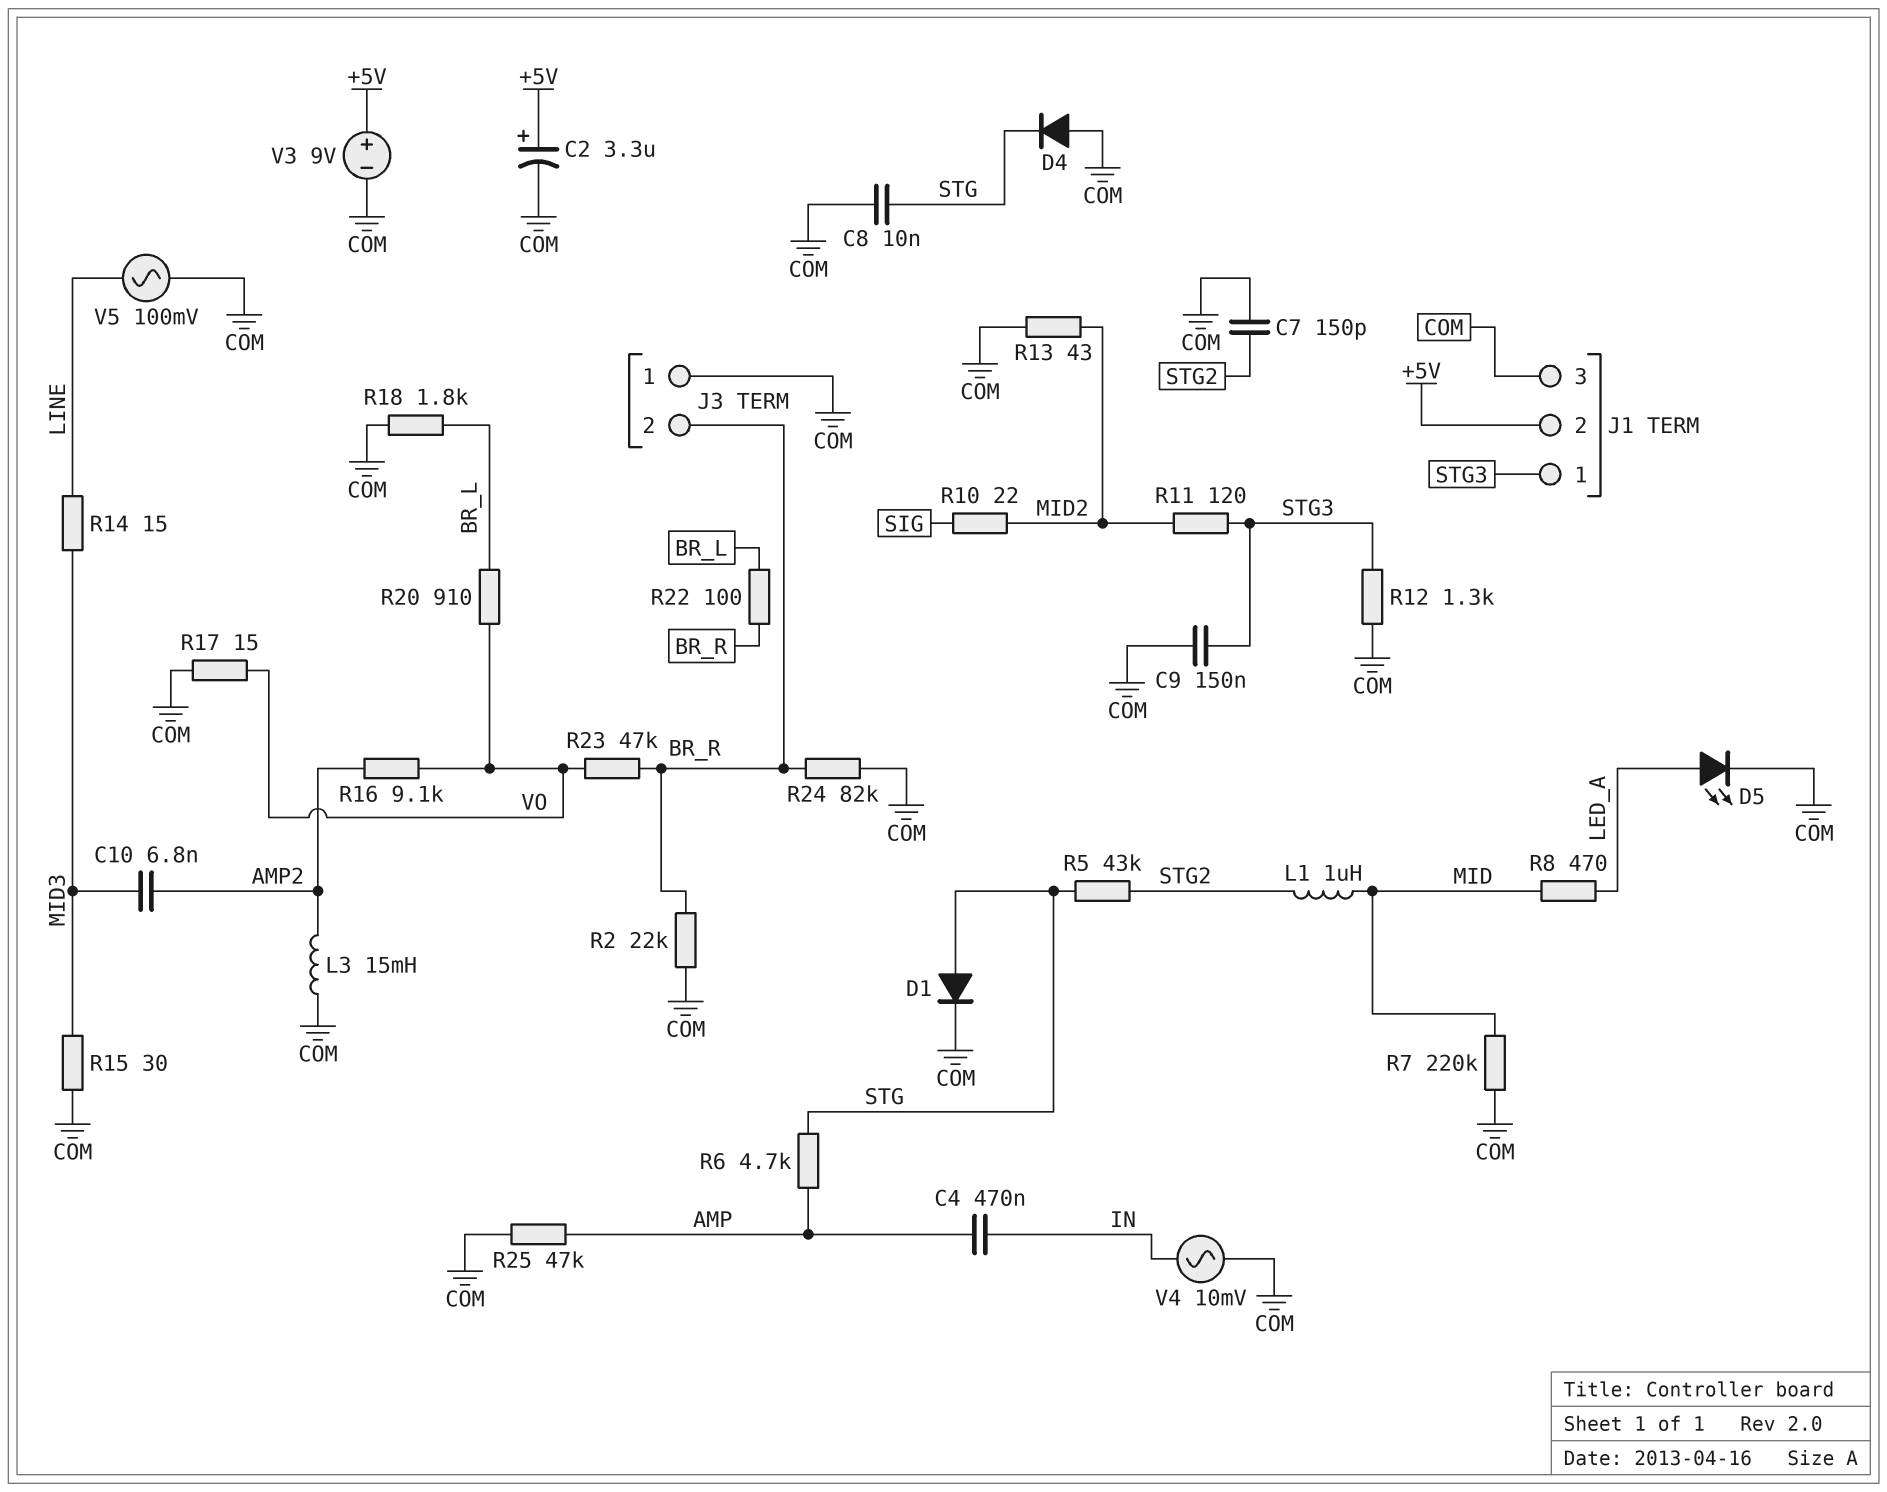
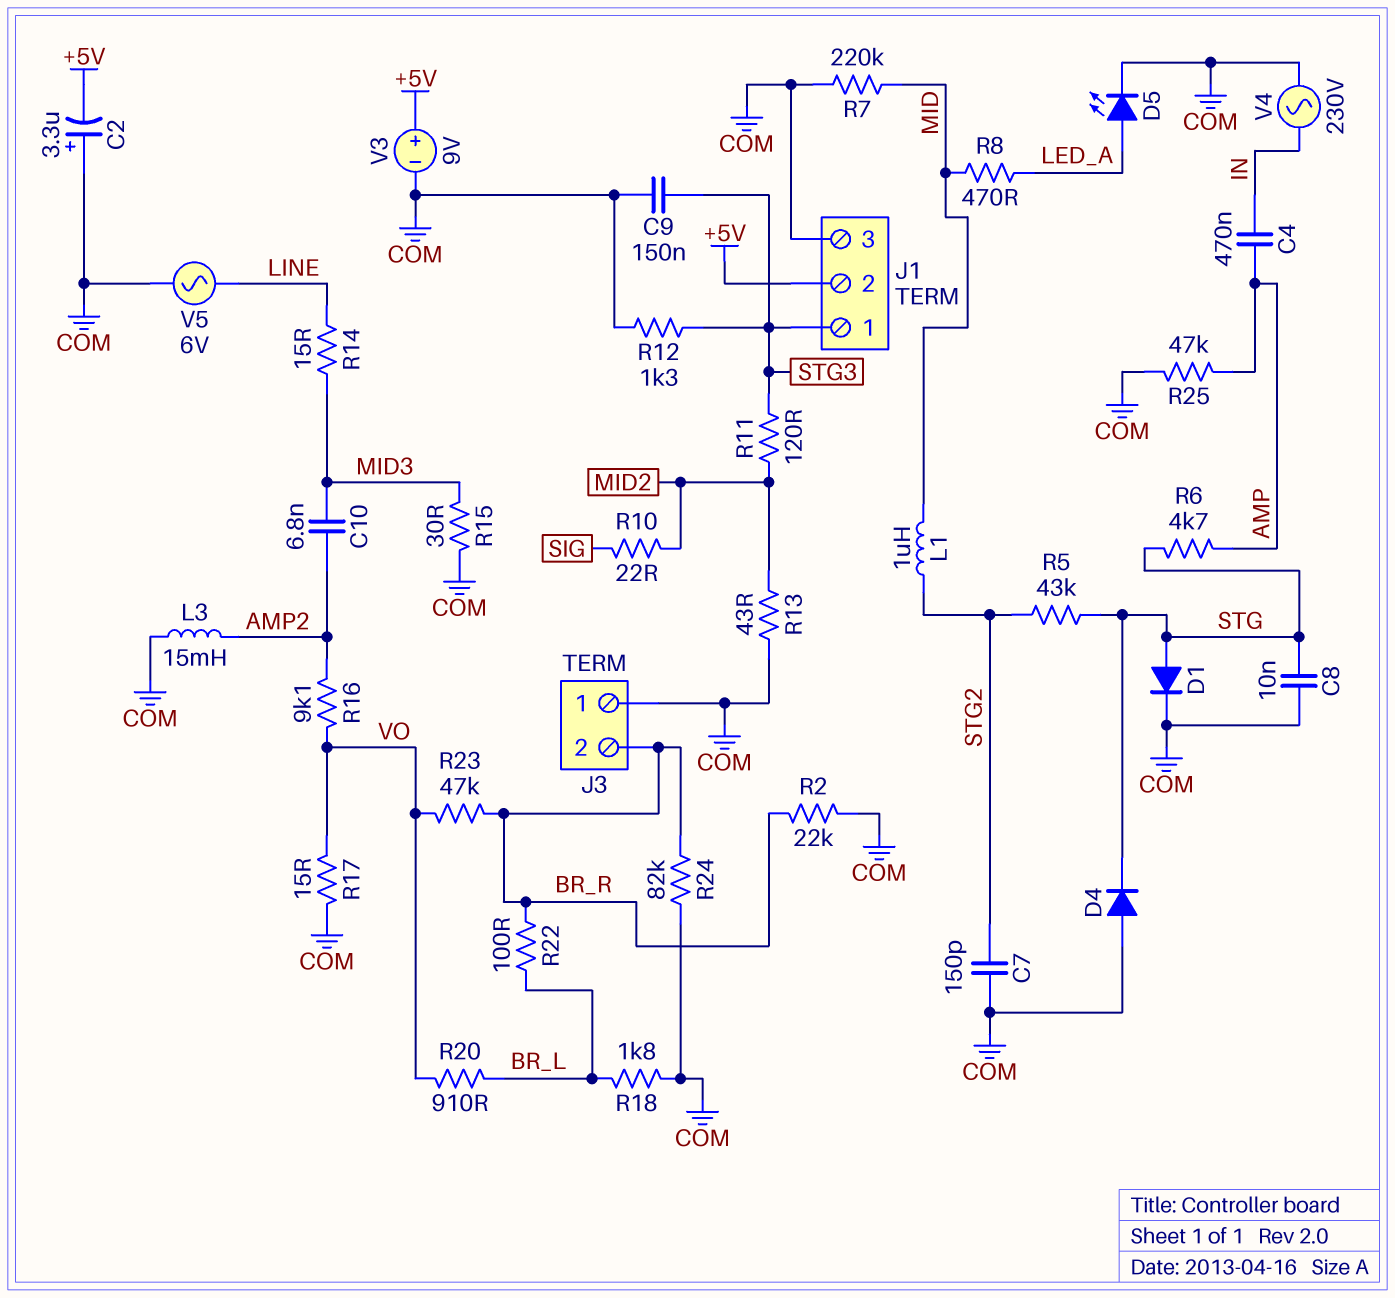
C2: 3.3uF (plus +5V, minus COM) -> 3.3uF (plus COM, minus +5V)
V4: AC 10mV (COM, IN) -> AC 230V (COM, IN)
V5: AC 100mV (COM, LINE) -> AC 6V (COM, LINE)

